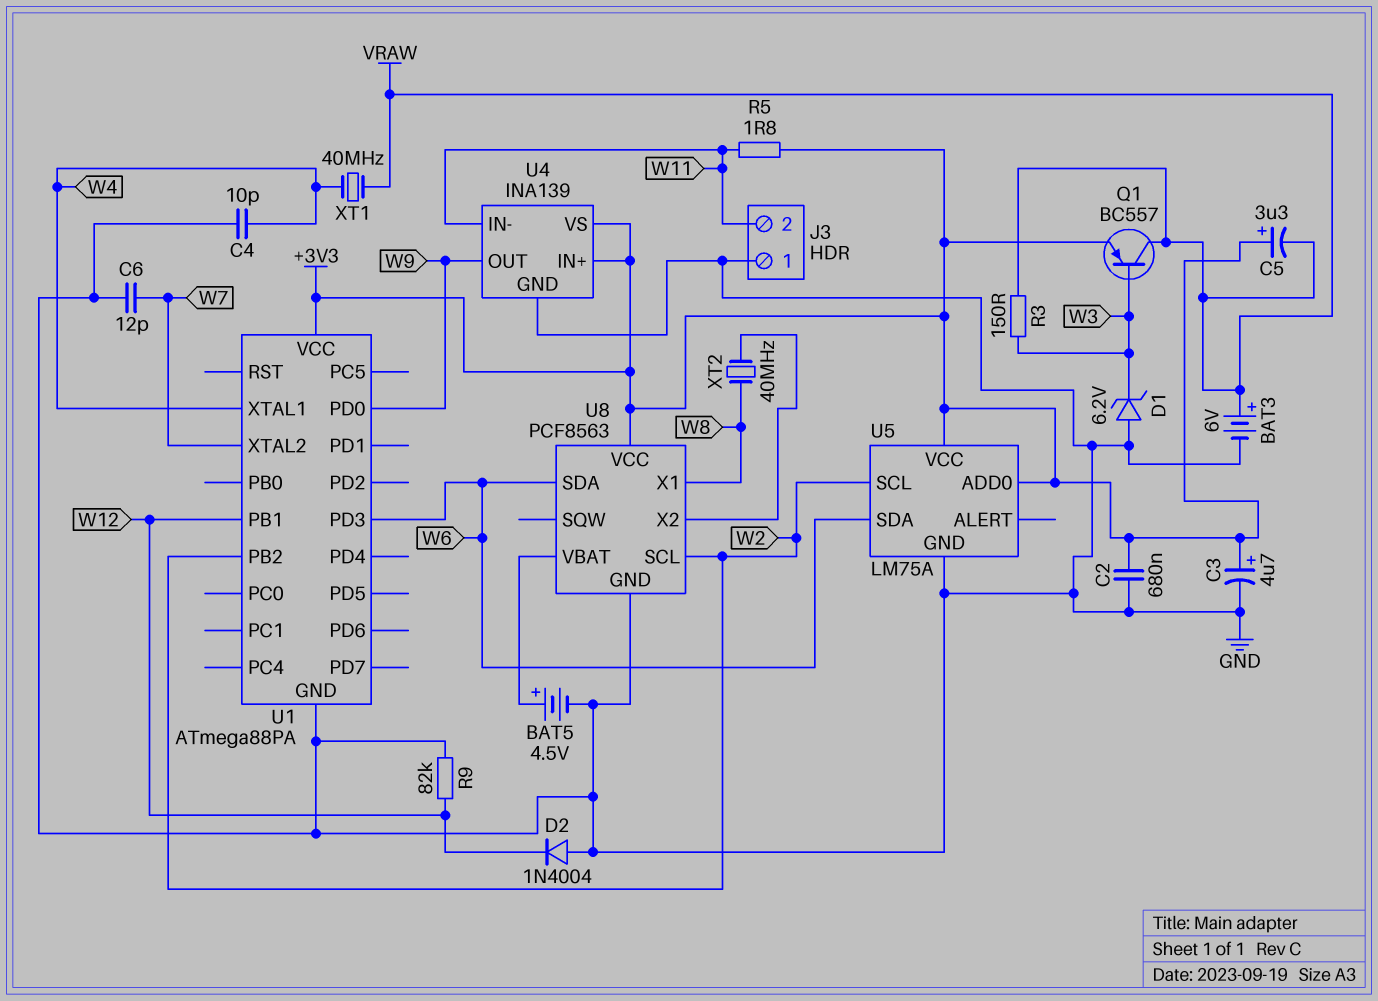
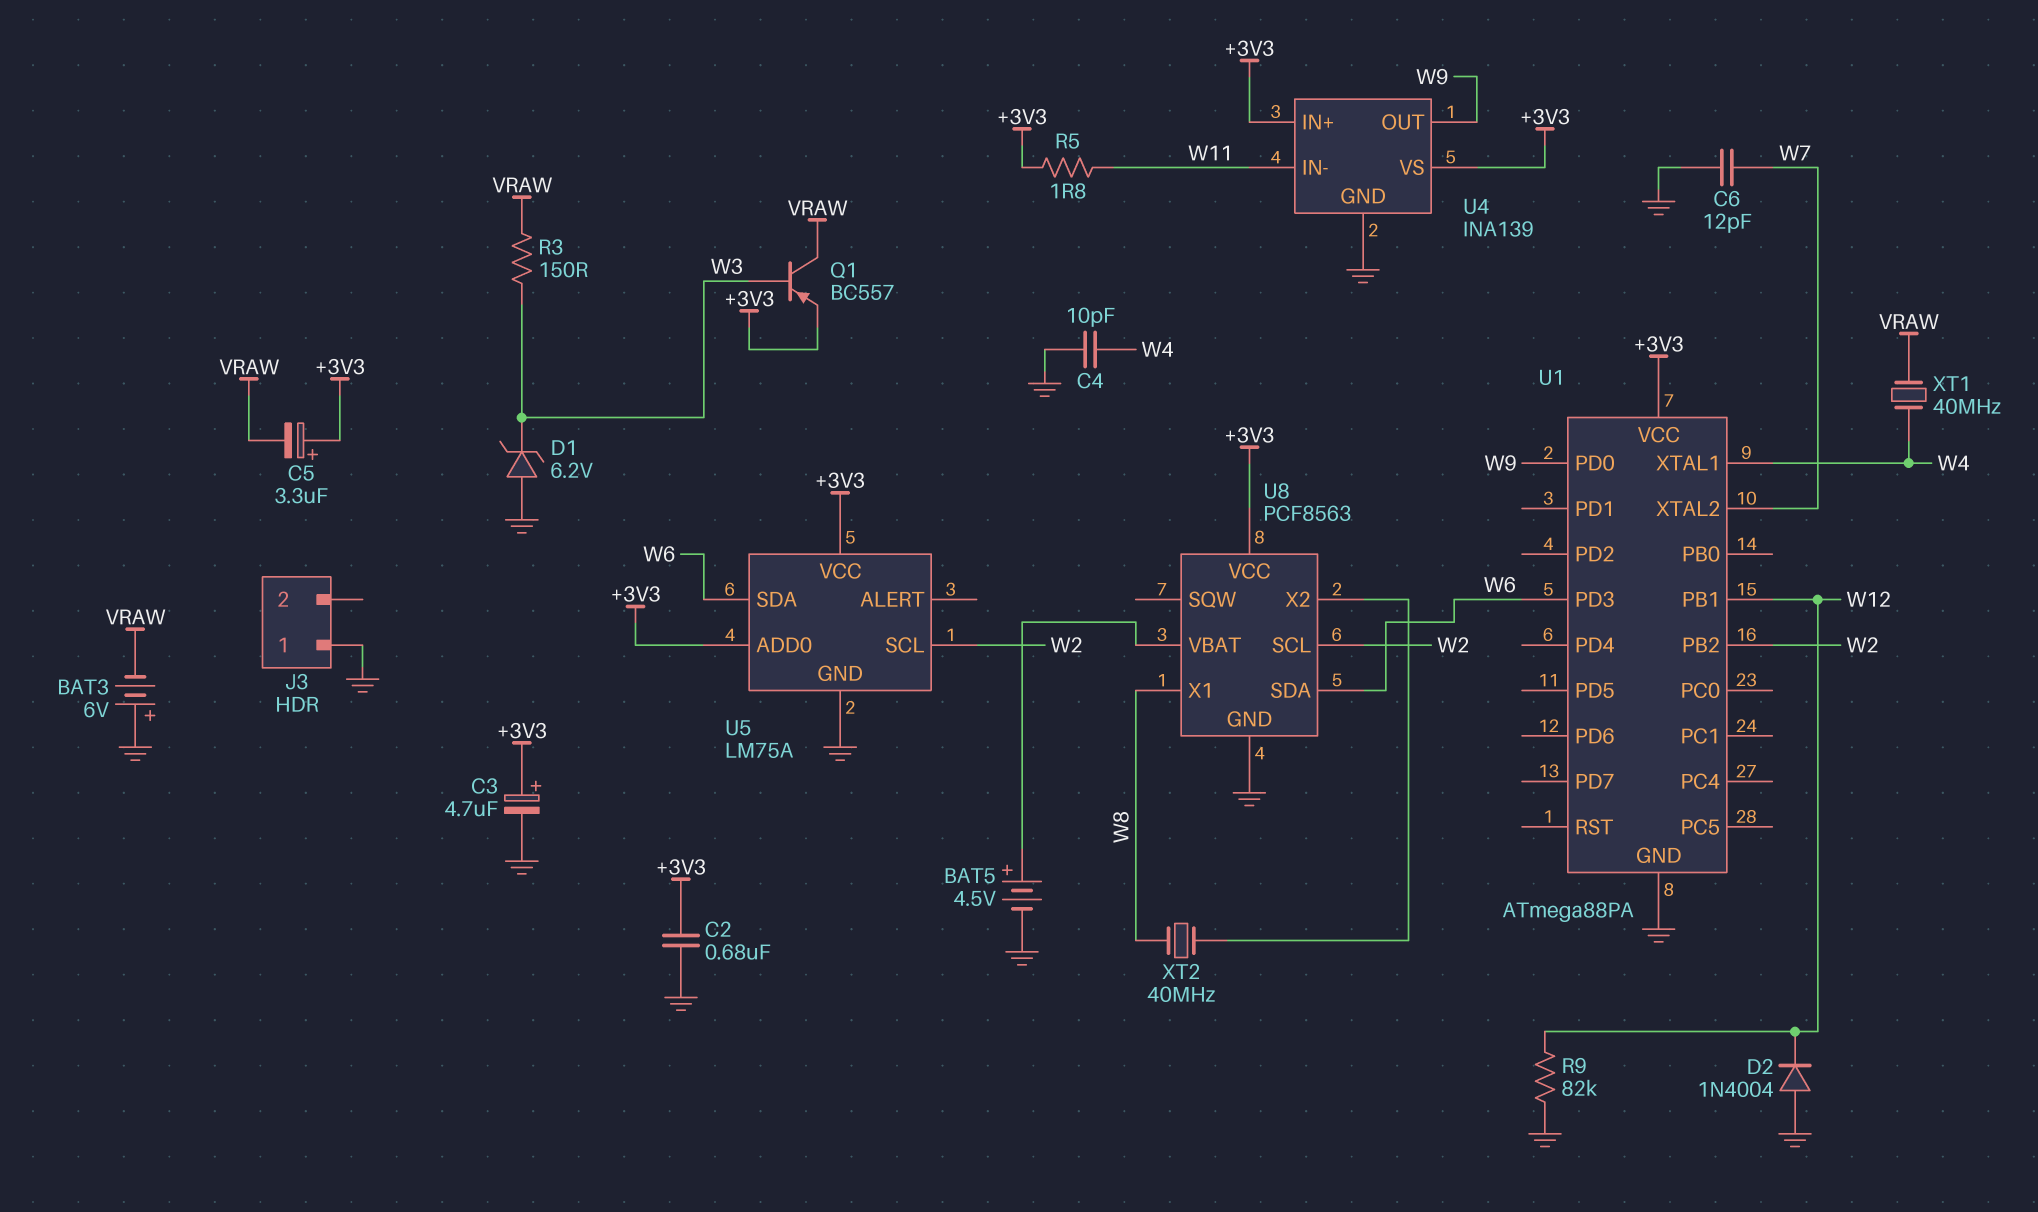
BAT3: 6V (plus VRAW, minus GND) -> 6V (plus GND, minus VRAW)
J3 pin 2: W11 -> none

